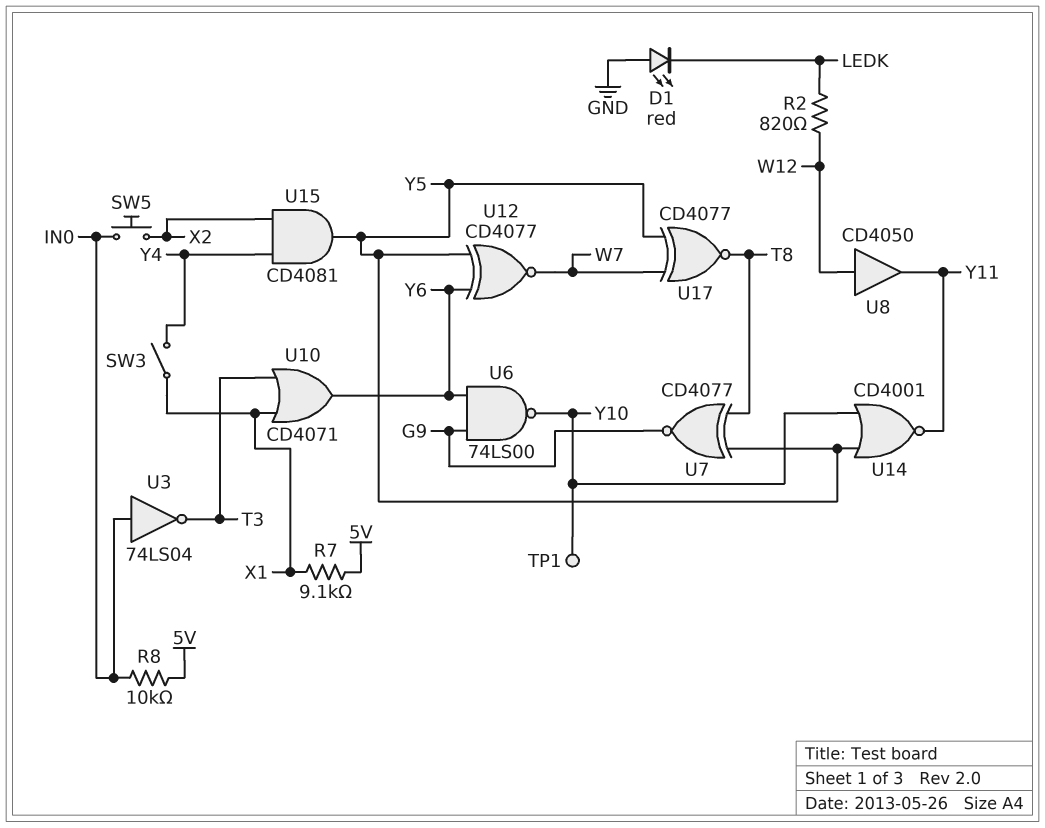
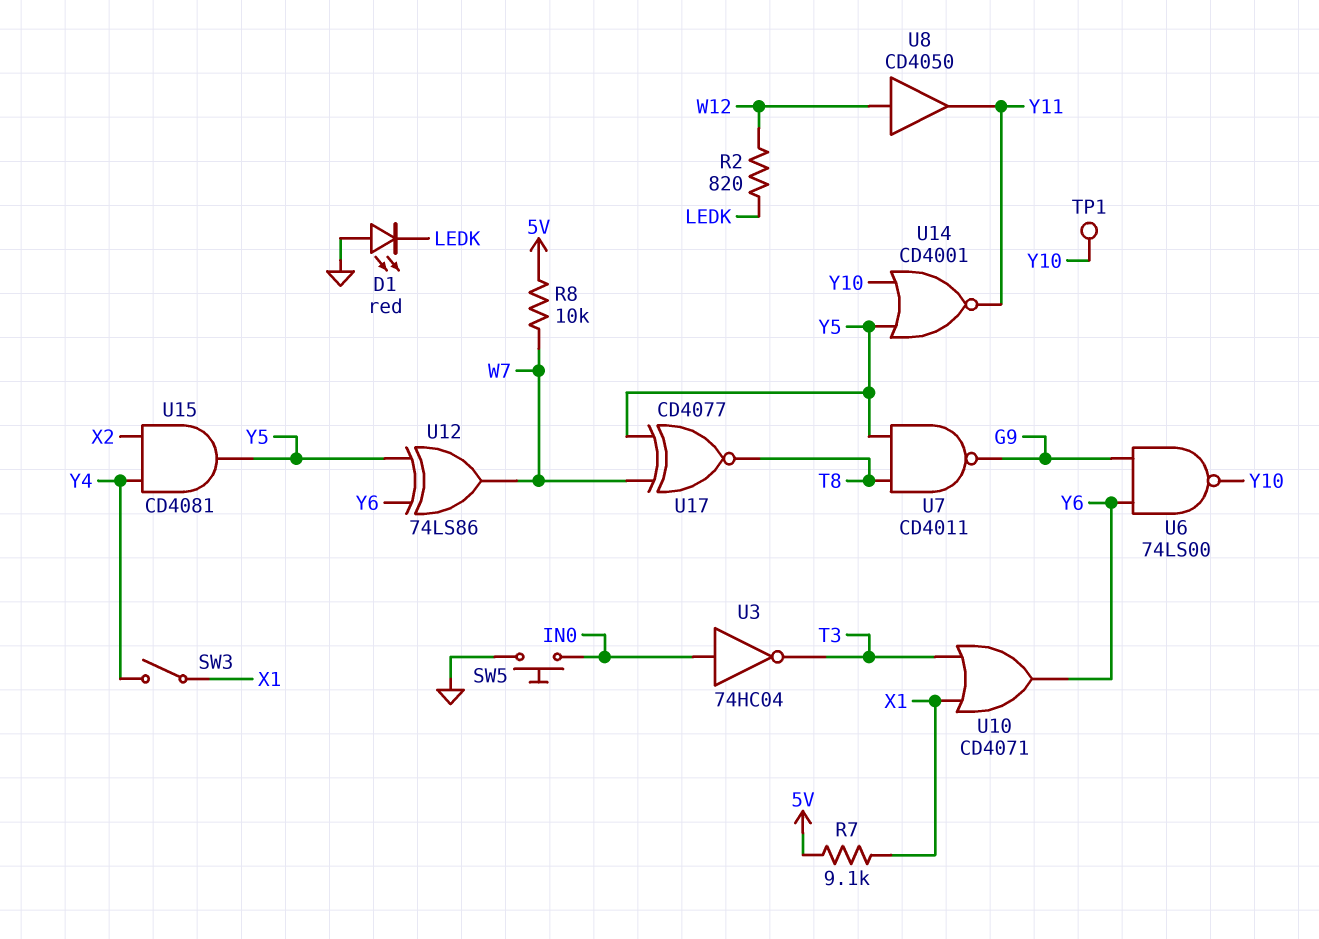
R8: 10k (5V, IN0) -> 10k (5V, W7)
SW5: button (IN0, X2) -> button (GND, IN0)
U3: NOT 74LS04 (in IN0, out T3) -> NOT 74HC04 (in IN0, out T3)
U7: XNOR CD4077 (in T8, in Y5, out G9) -> NAND CD4011 (in T8, in Y5, out G9)
U12: XNOR CD4077 (in Y5, in Y6, out W7) -> XOR 74LS86 (in Y5, in Y6, out W7)

